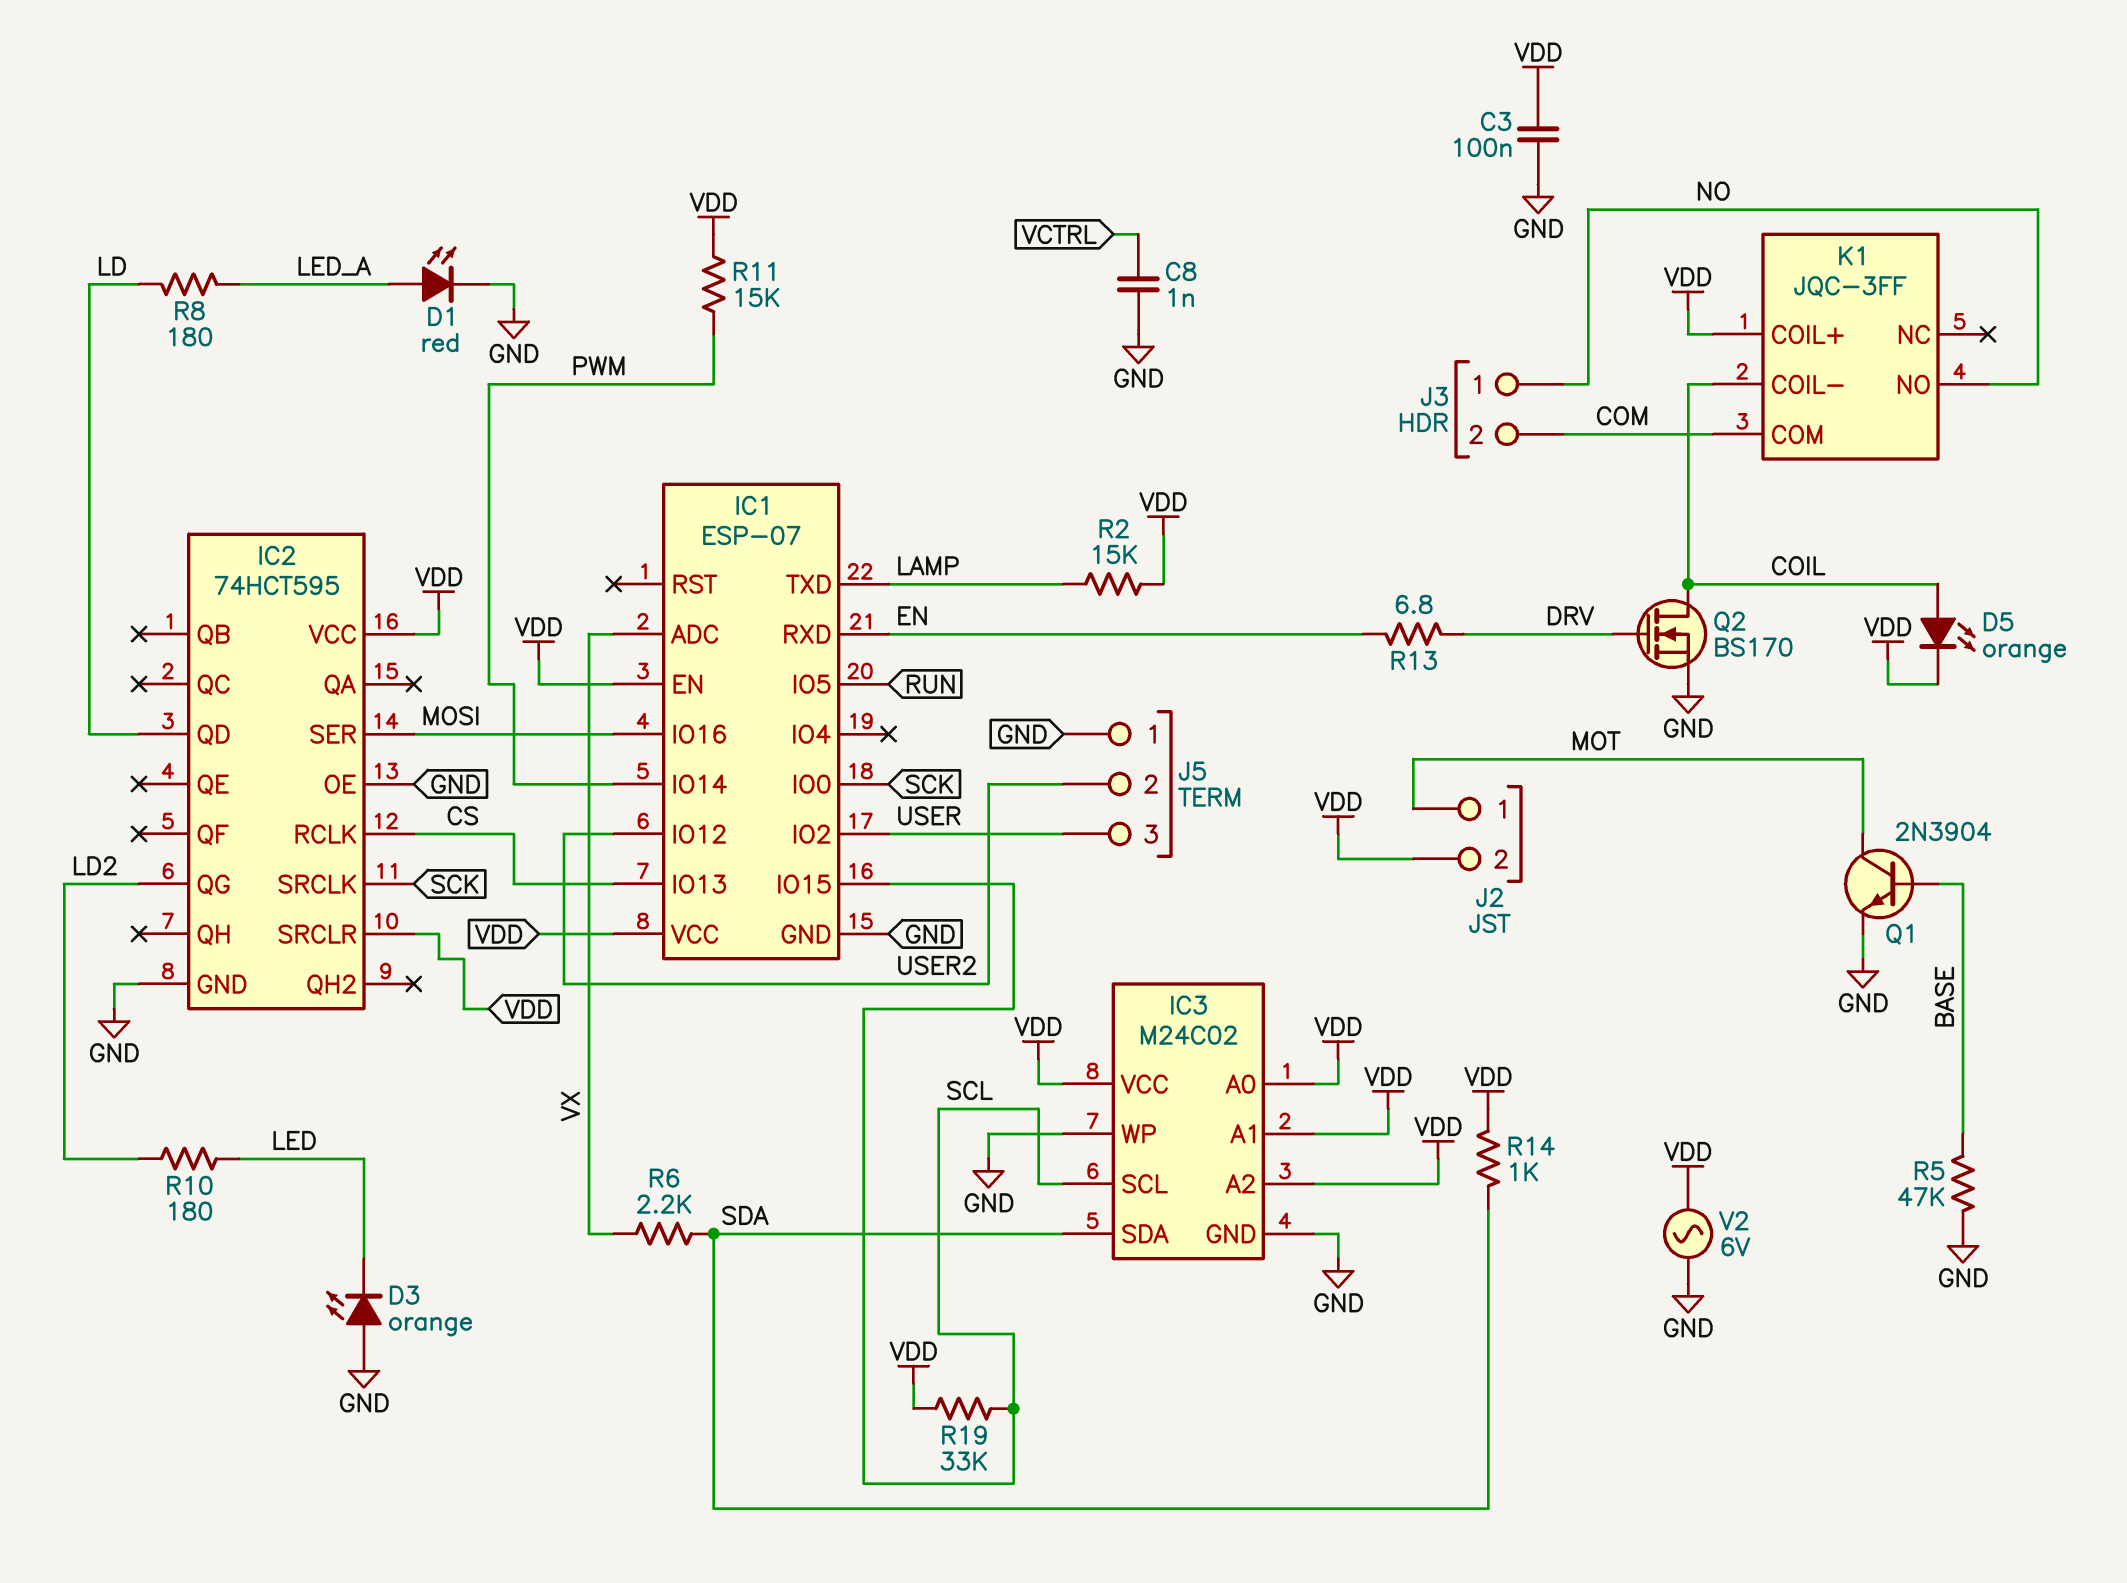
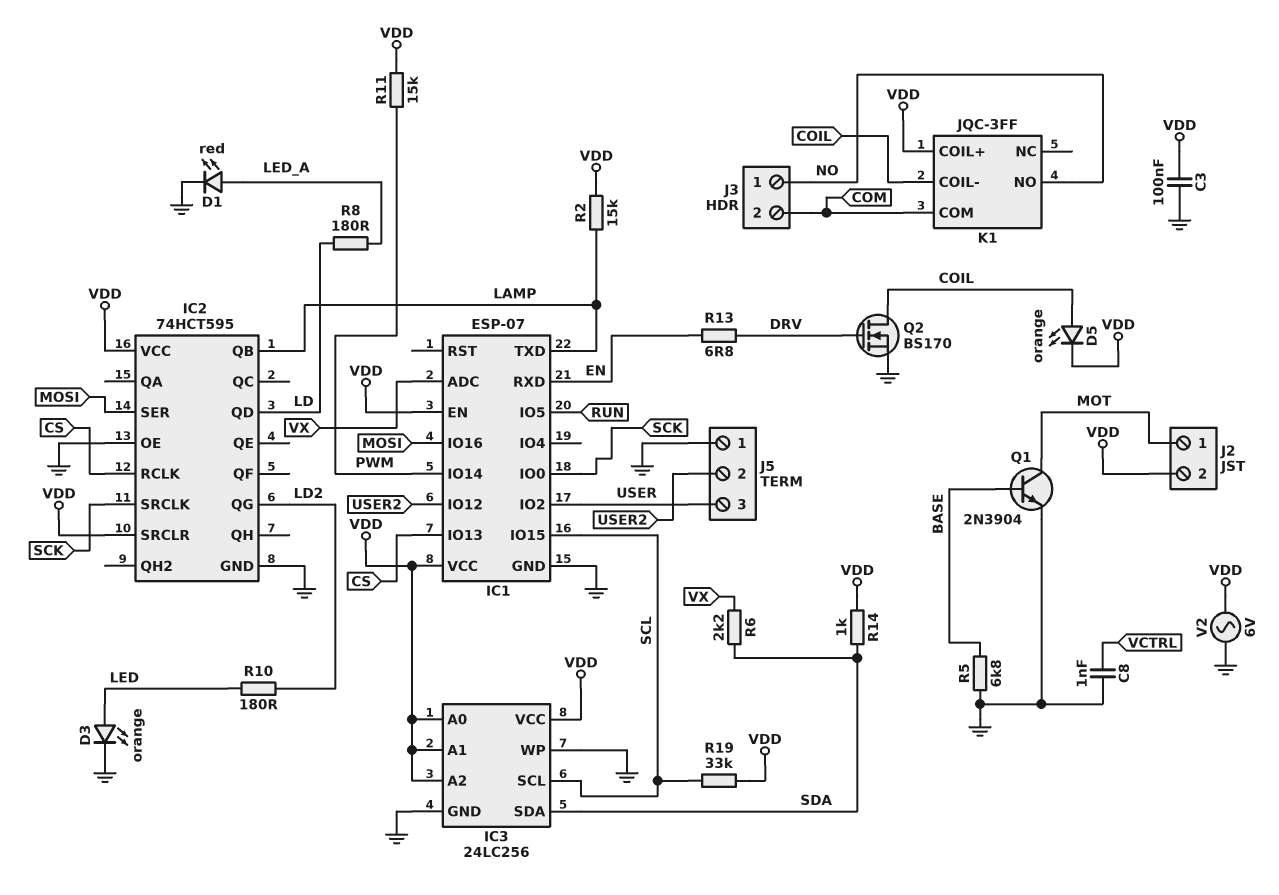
D3: LED orange (A GND, K LED) -> LED orange (A LED, K GND)
IC2 pin QB: none -> LAMP
IC3: M24C02 -> 24LC256
R5: 47k (BASE, GND) -> 6.8k (BASE, GND)

